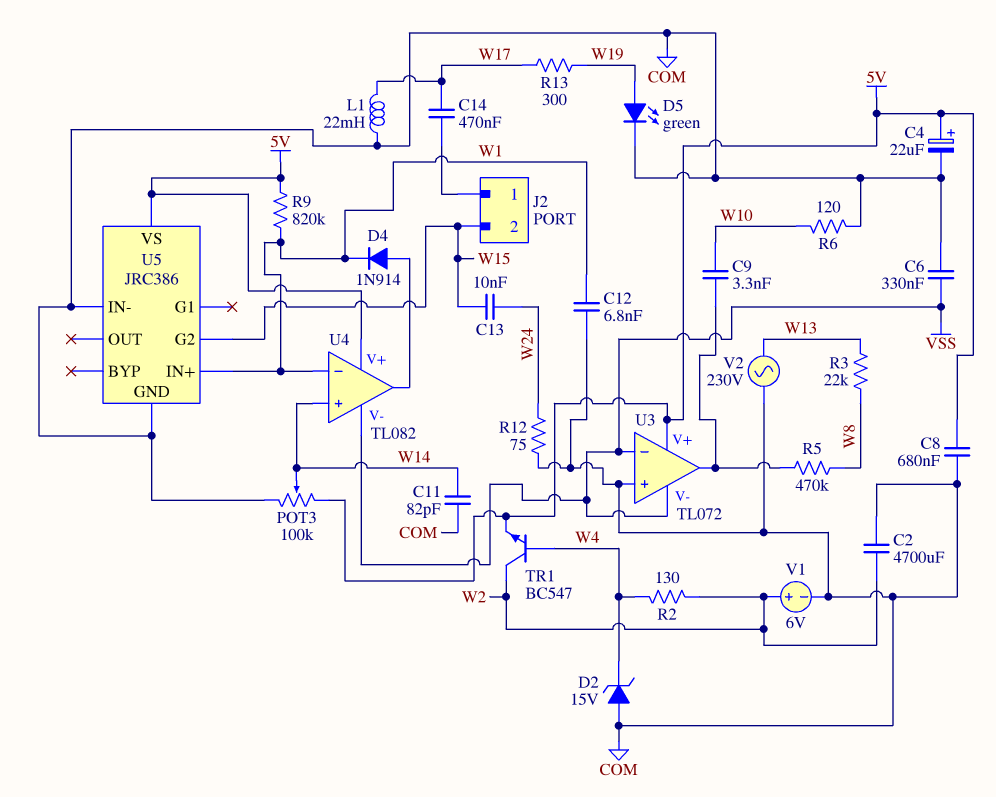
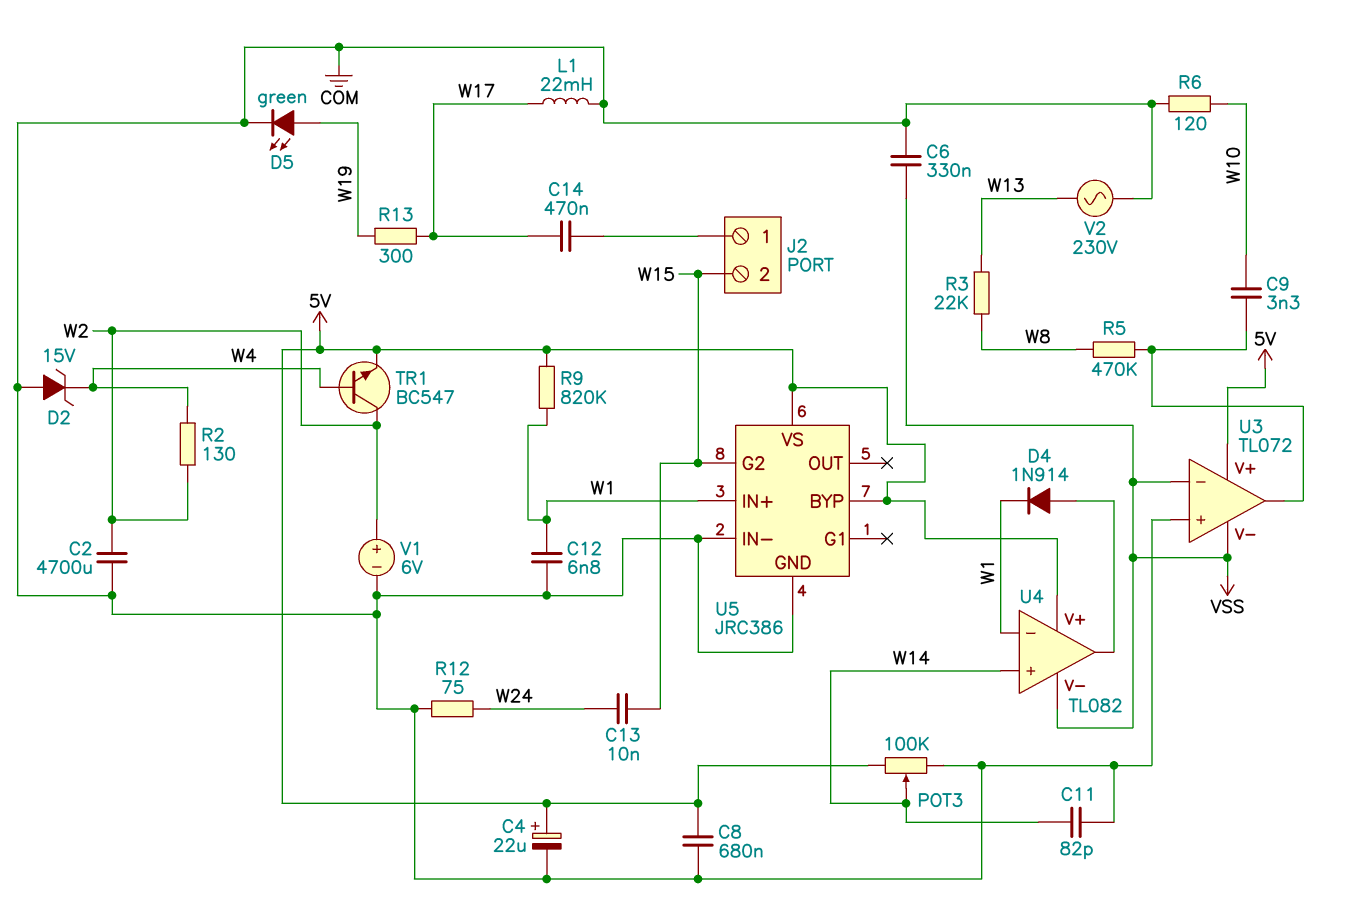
U5 pin BYP: none -> 5V

